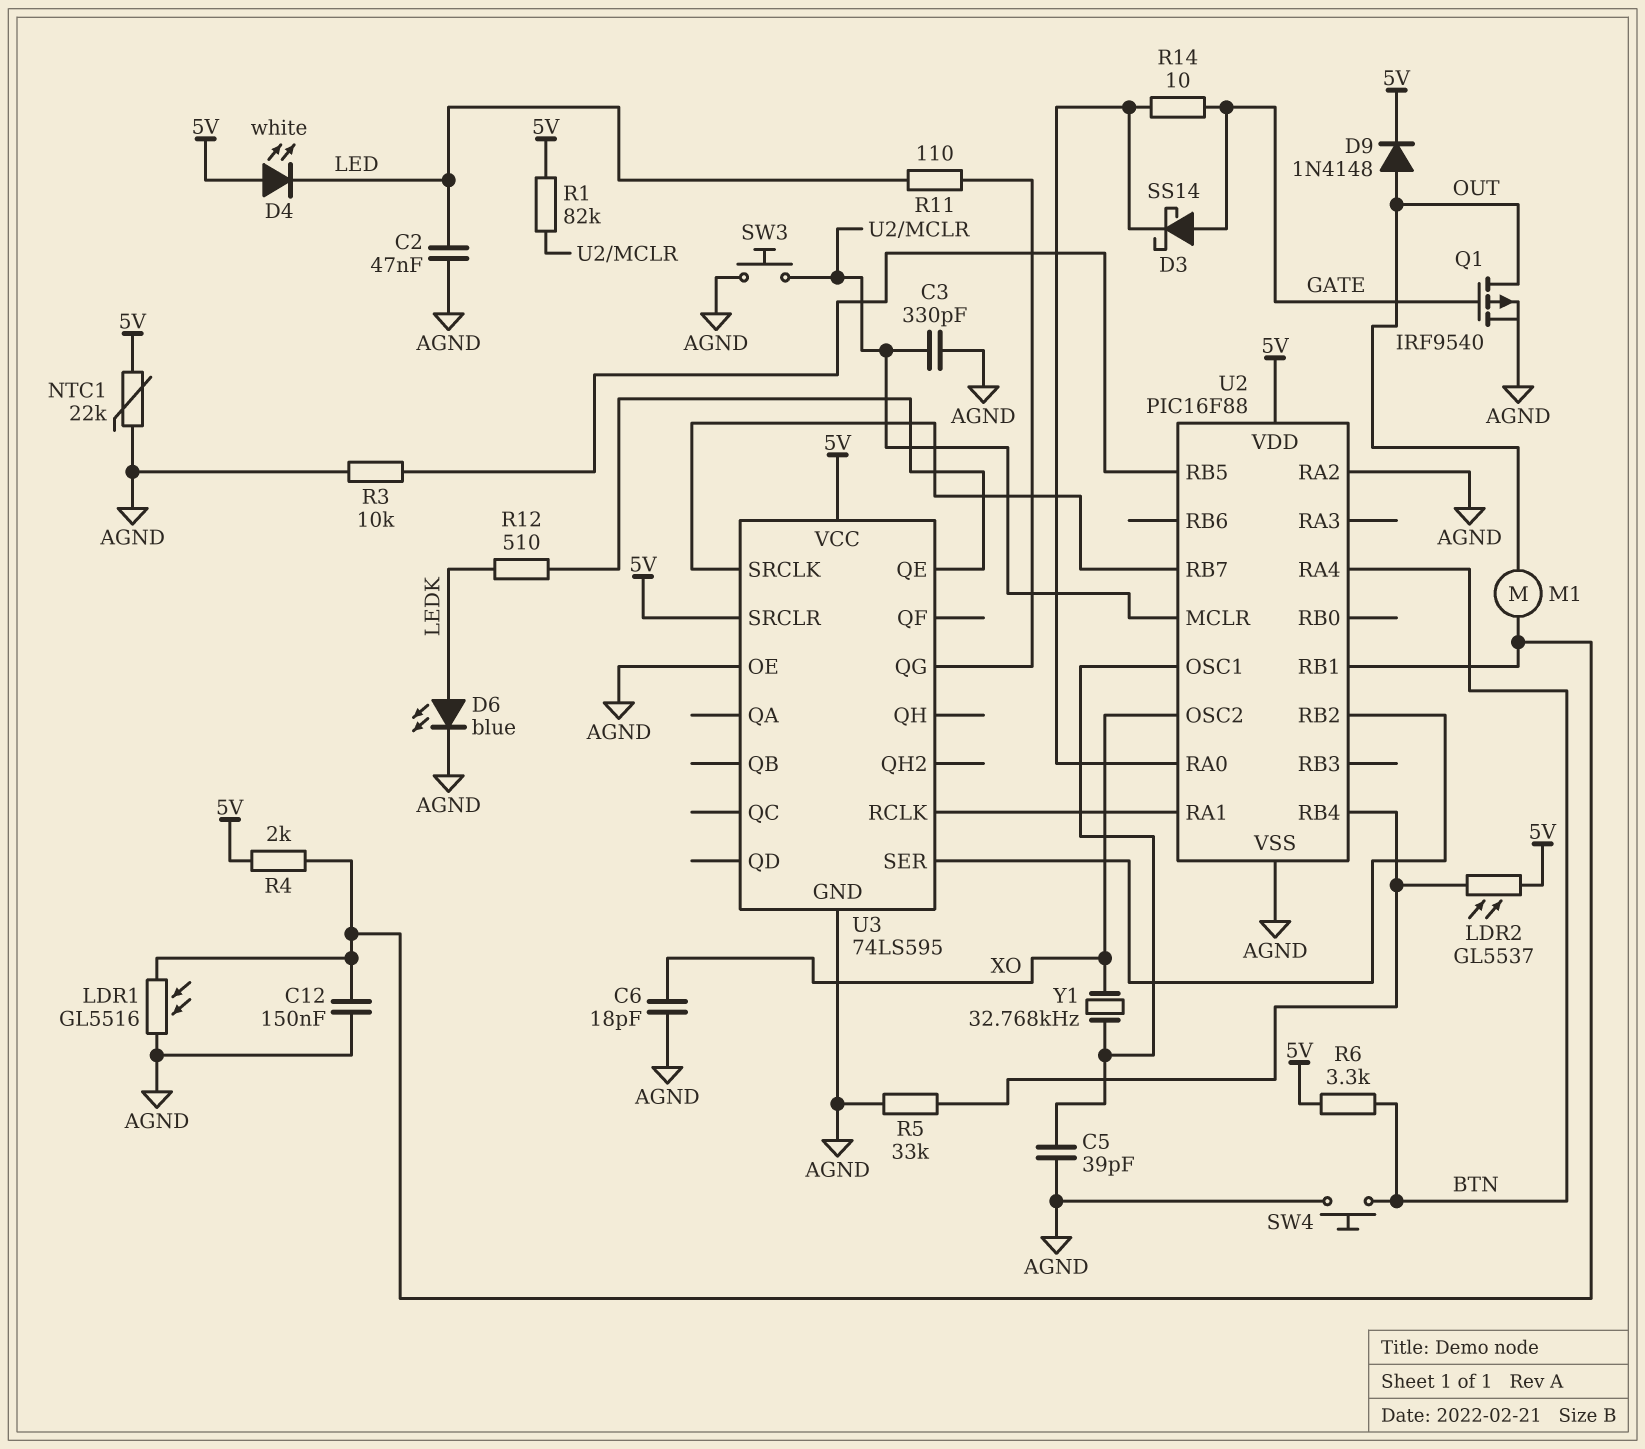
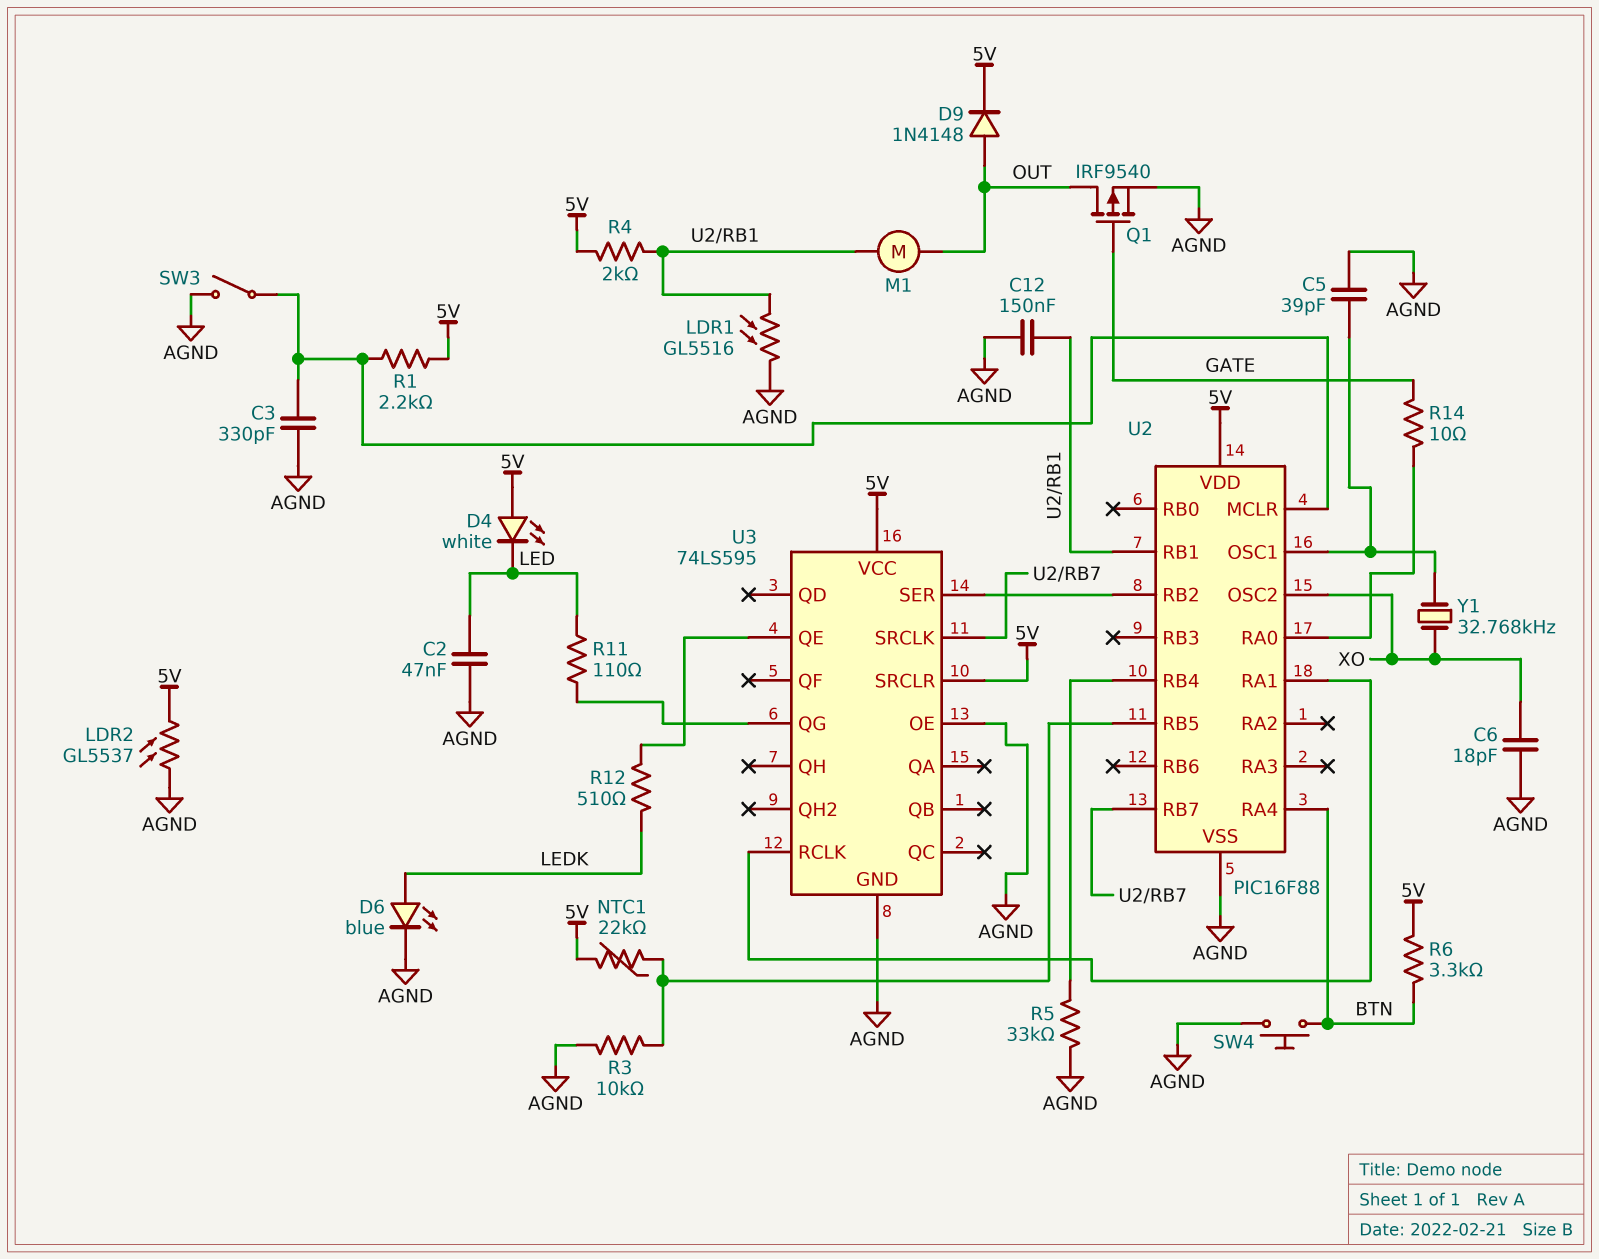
D3: schottky SS14 (A GATE, K U2/RA0) -> none
LDR2: GL5537 (5V, U2/RB4) -> GL5537 (5V, AGND)
NTC1: 22k (5V, AGND) -> 22k (5V, U2/RB5)
R1: 82k (5V, U2/MCLR) -> 2.2k (5V, U2/MCLR)
SW3: button (AGND, U2/MCLR) -> switch (AGND, U2/MCLR)
U2 pin RA2: AGND -> none

